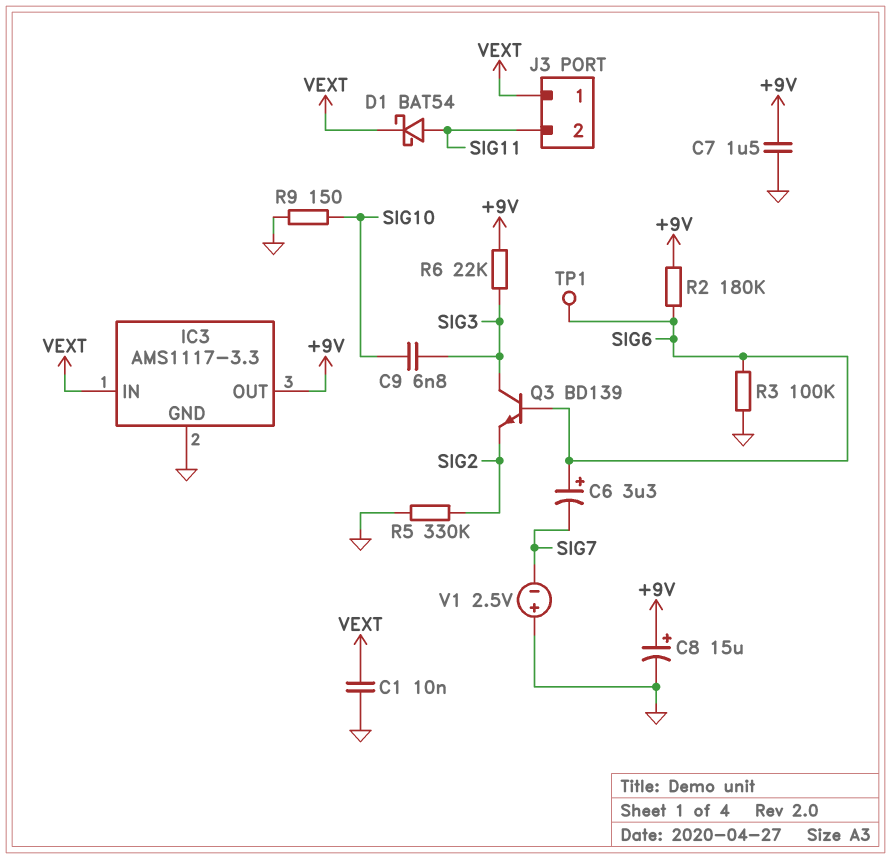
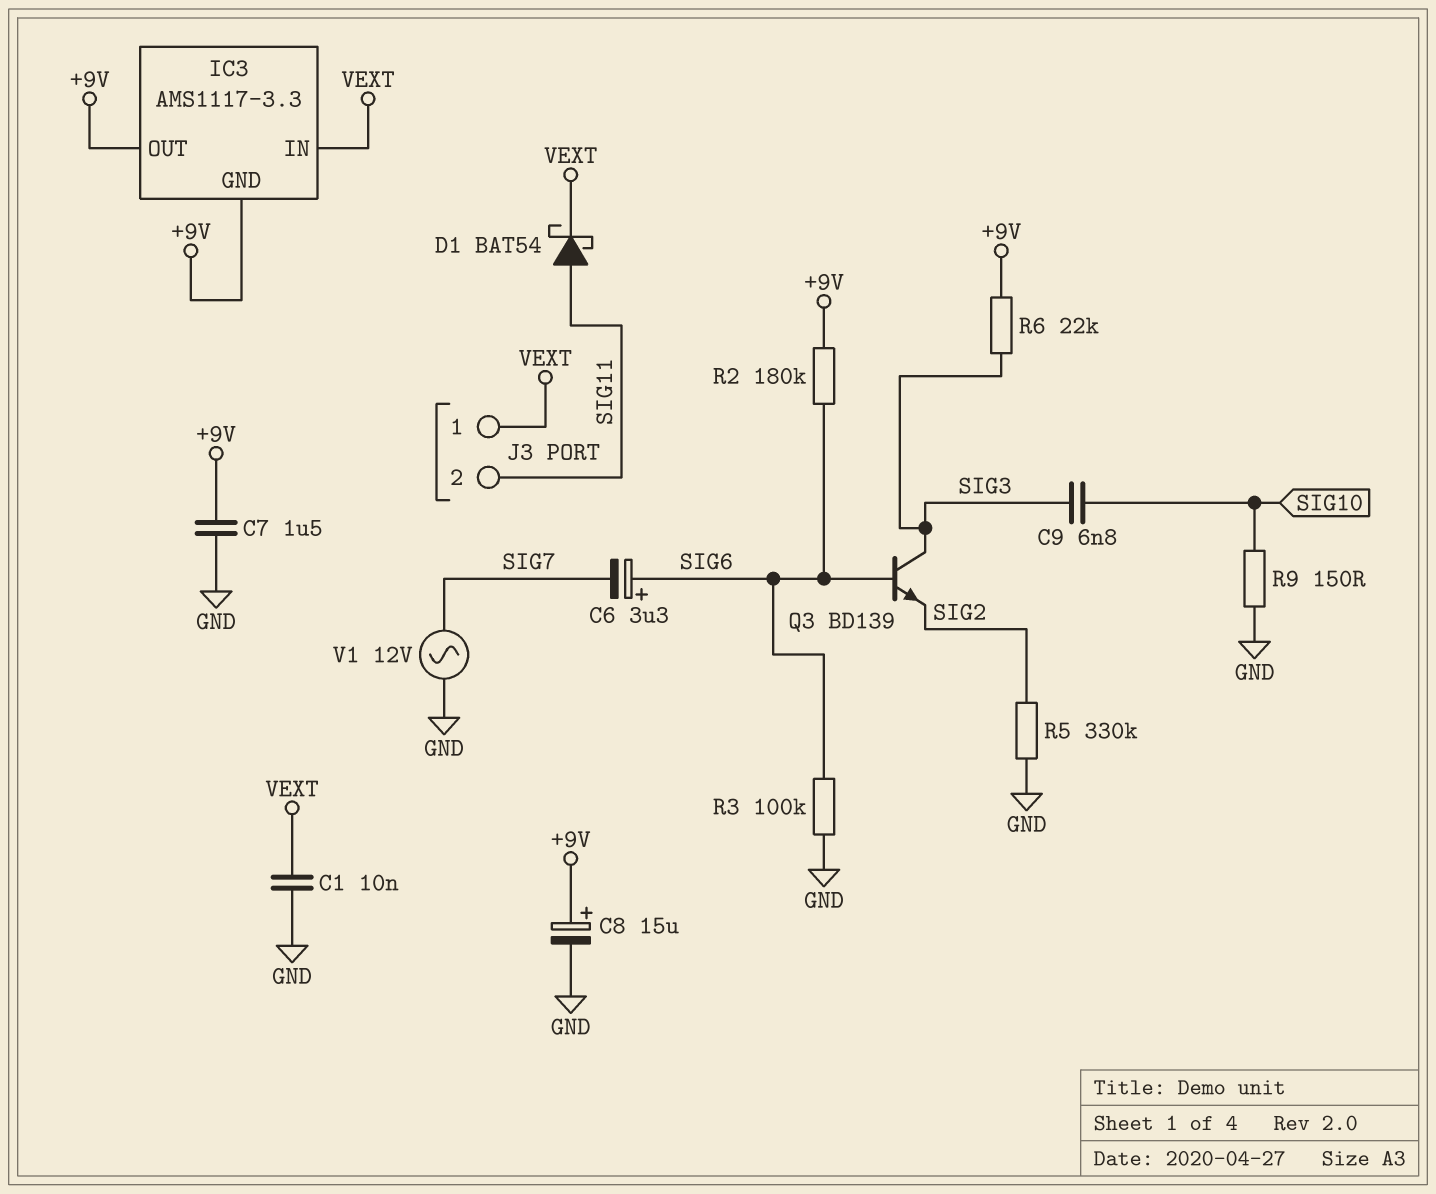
IC3 pin GND: GND -> +9V
TP1: test point (SIG6) -> none
V1: 2.5V (plus GND, minus SIG7) -> AC 12V (GND, SIG7)

